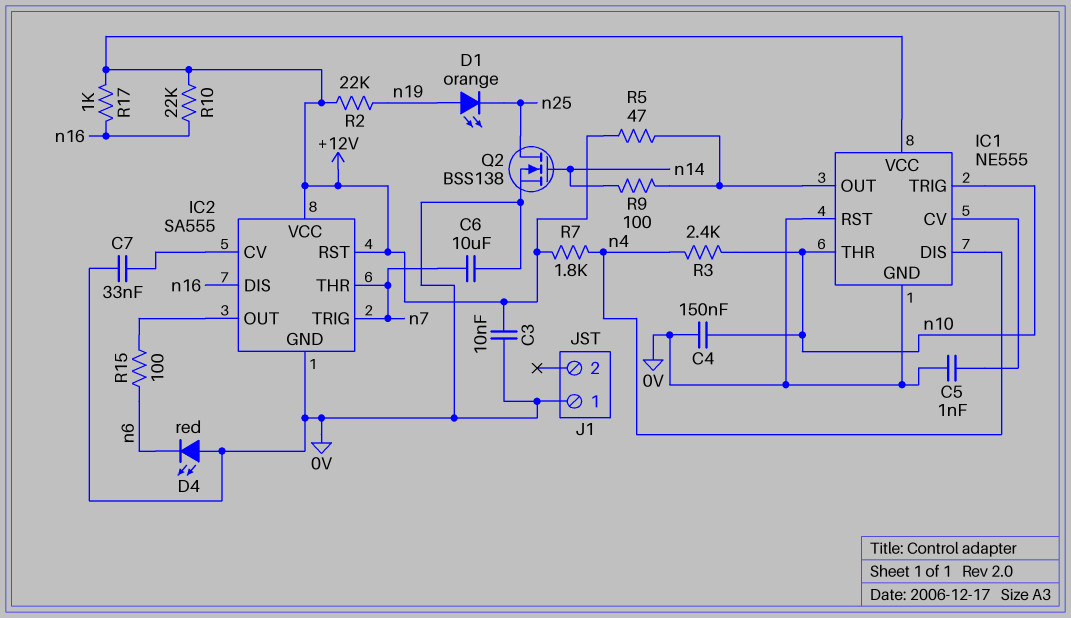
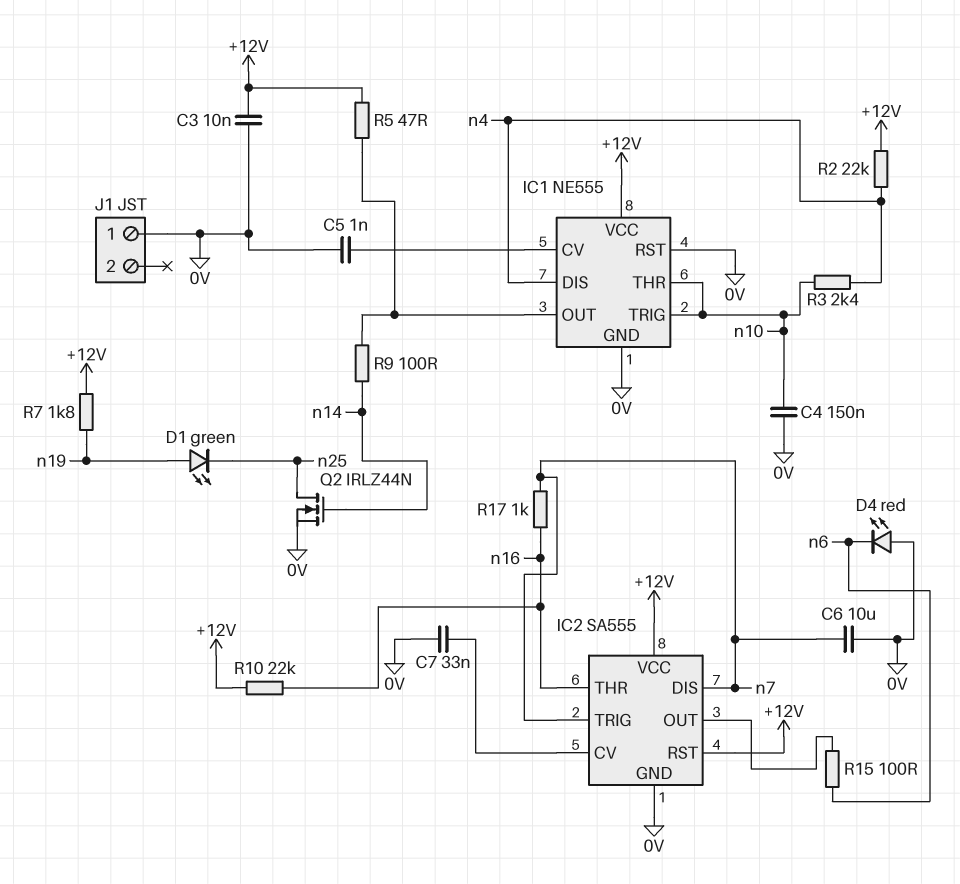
D1: LED orange (A n19, K n25) -> LED green (A n19, K n25)
IC2 pin DIS: n16 -> n7
IC2 pin THR: n7 -> n16
Q2: NMOS BSS138 (G n14, D n25, S 0V) -> NMOS IRLZ44N (G n14, D n25, S 0V)
R2: 22k (+12V, n19) -> 22k (+12V, n4)
R7: 1.8k (+12V, n4) -> 1.8k (+12V, n19)
R17: 1k (+12V, n16) -> 1k (n7, n16)

